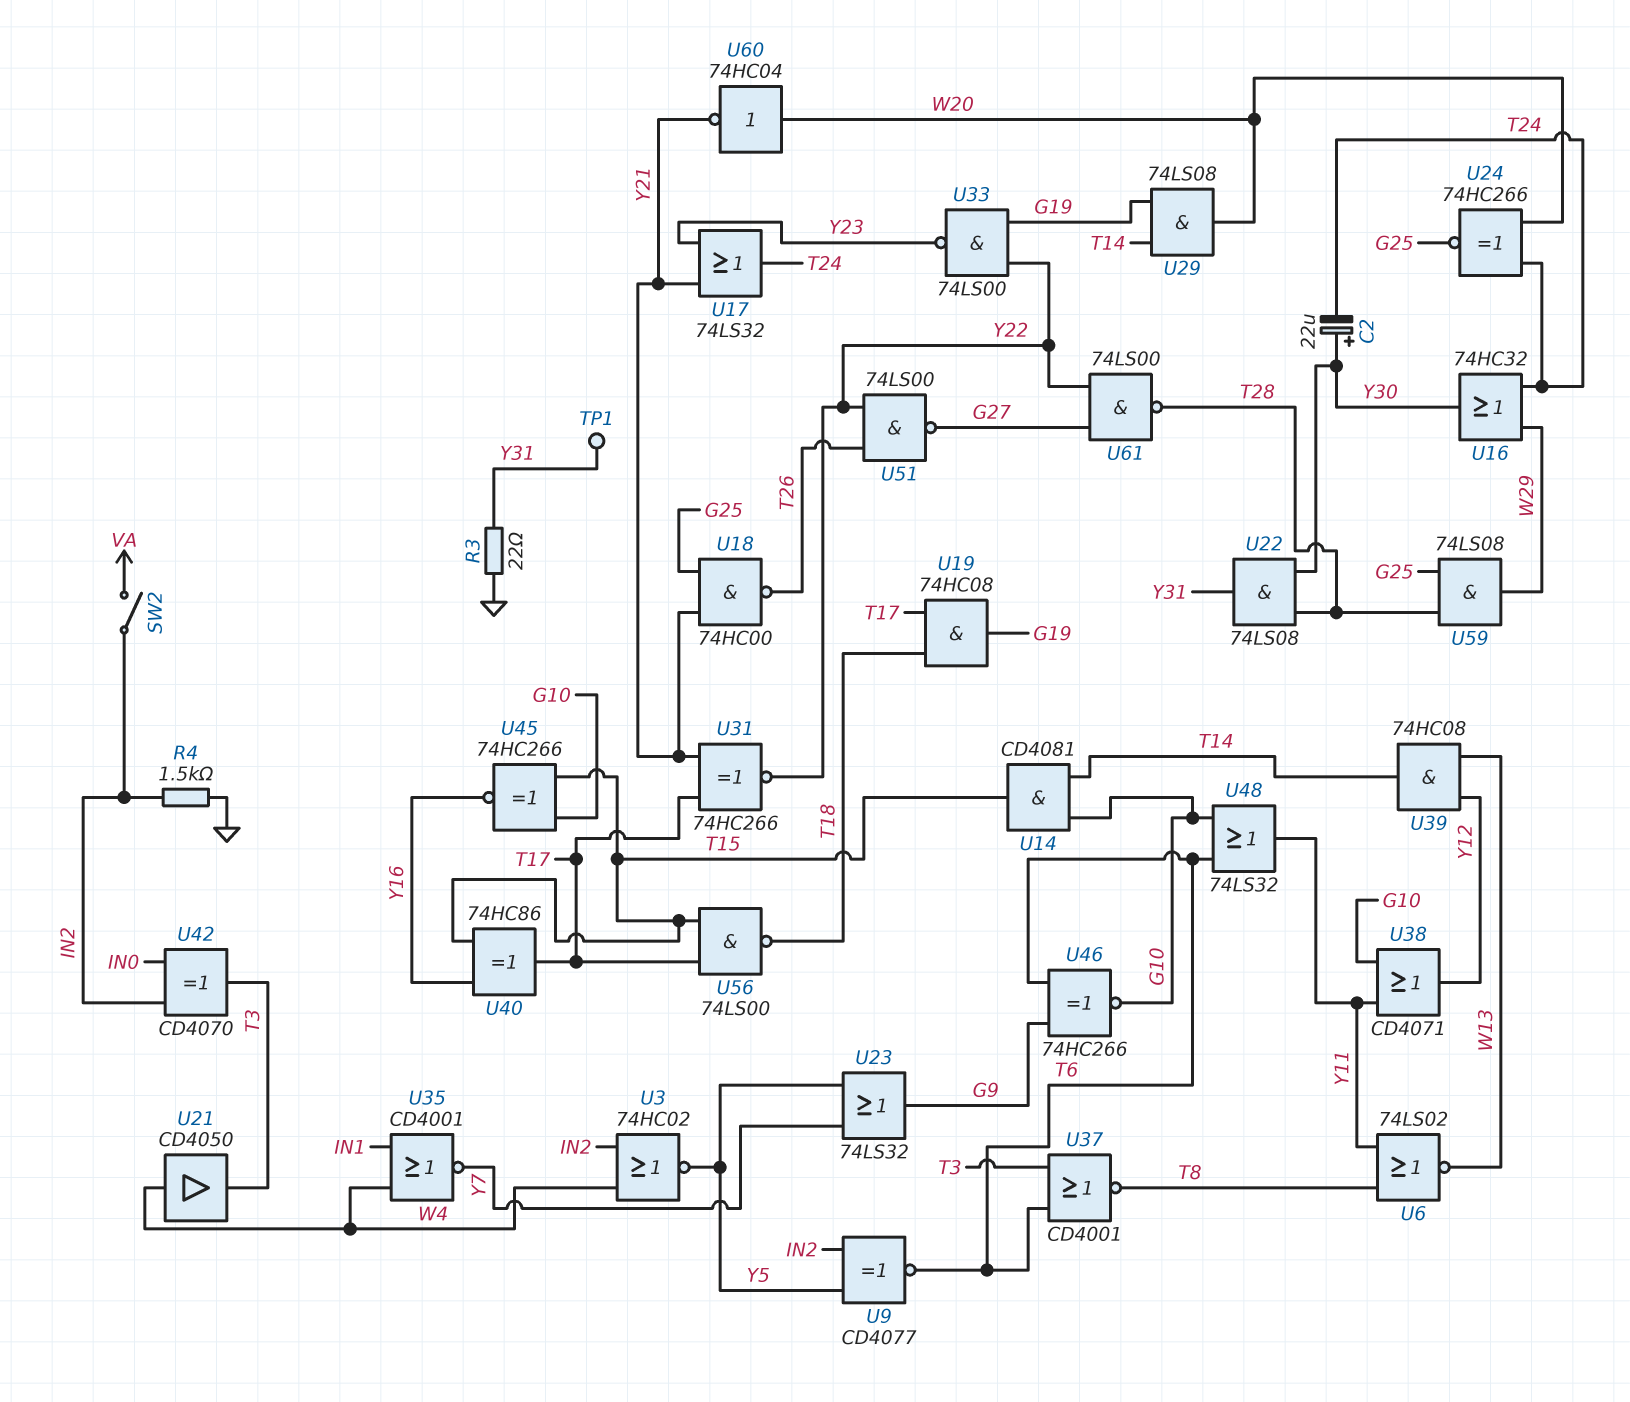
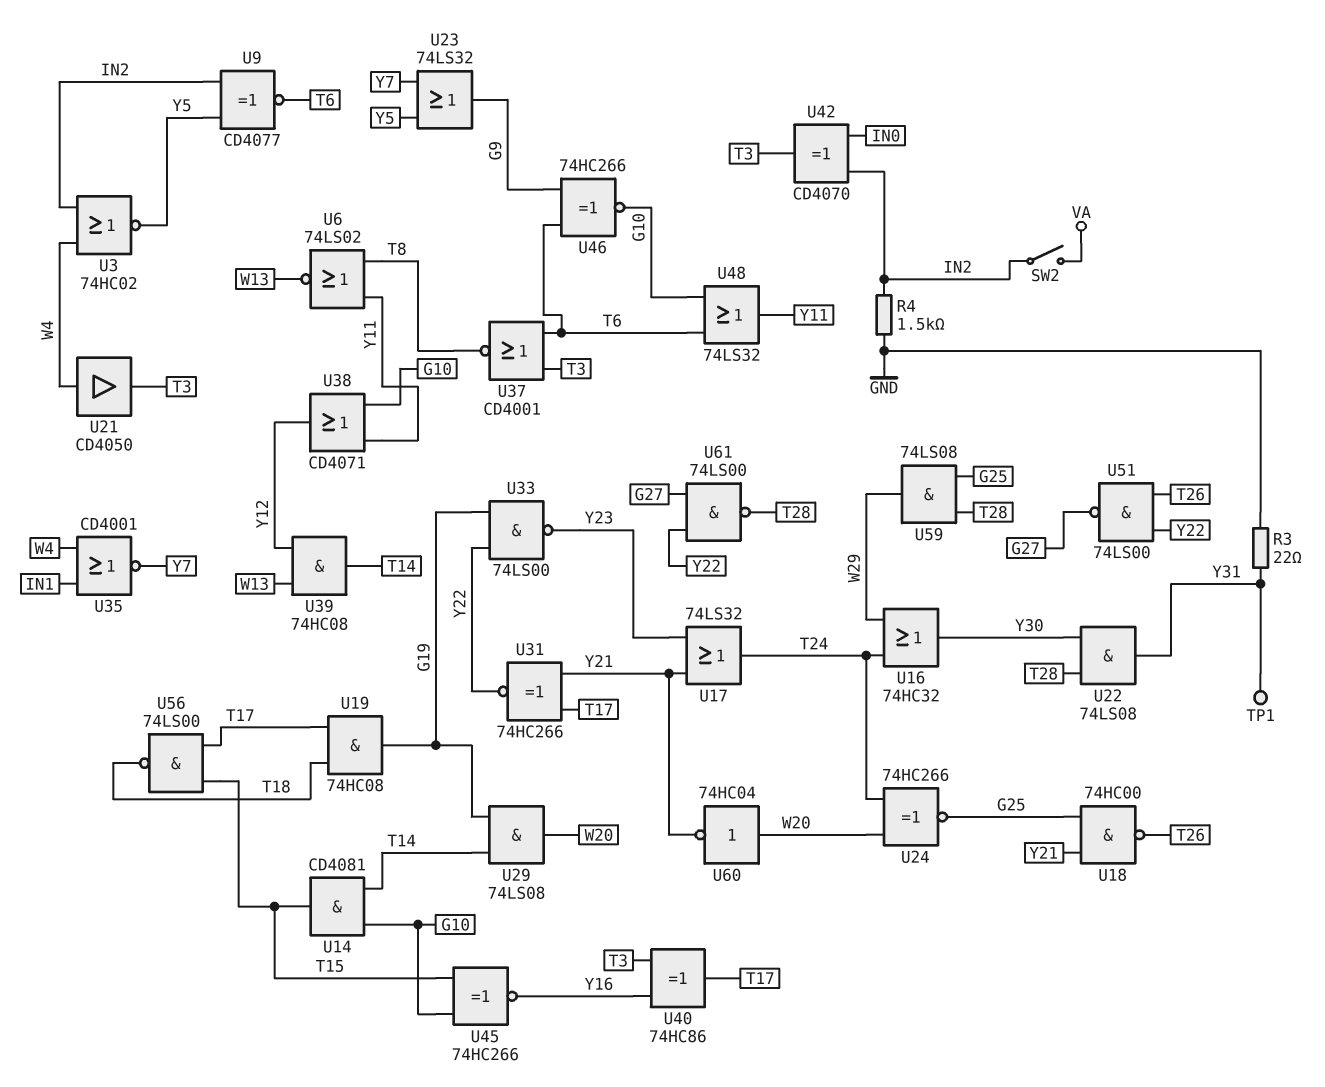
C2: 22uF (plus Y30, minus T24) -> none
U40: XOR 74HC86 (in T15, in Y16, out T17) -> XOR 74HC86 (in T3, in Y16, out T17)

